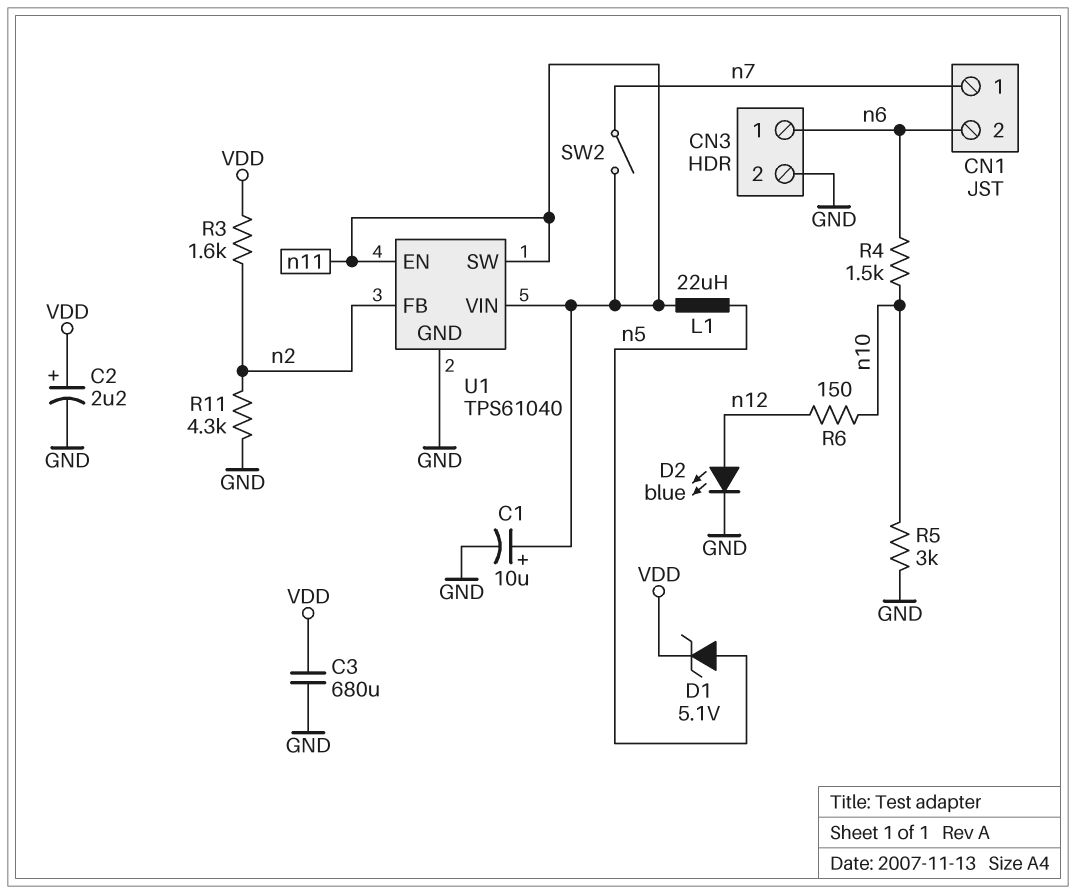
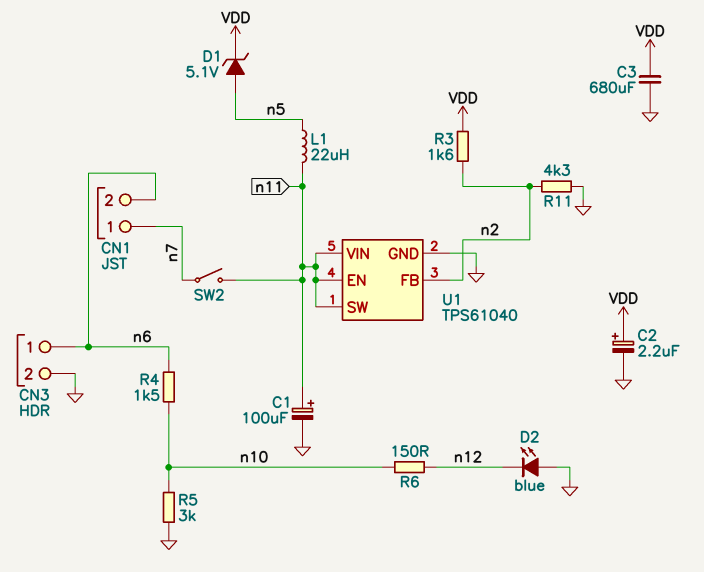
C1: 10uF (plus n11, minus GND) -> 100uF (plus n11, minus GND)
D2: LED blue (A n12, K GND) -> LED blue (A GND, K n12)

